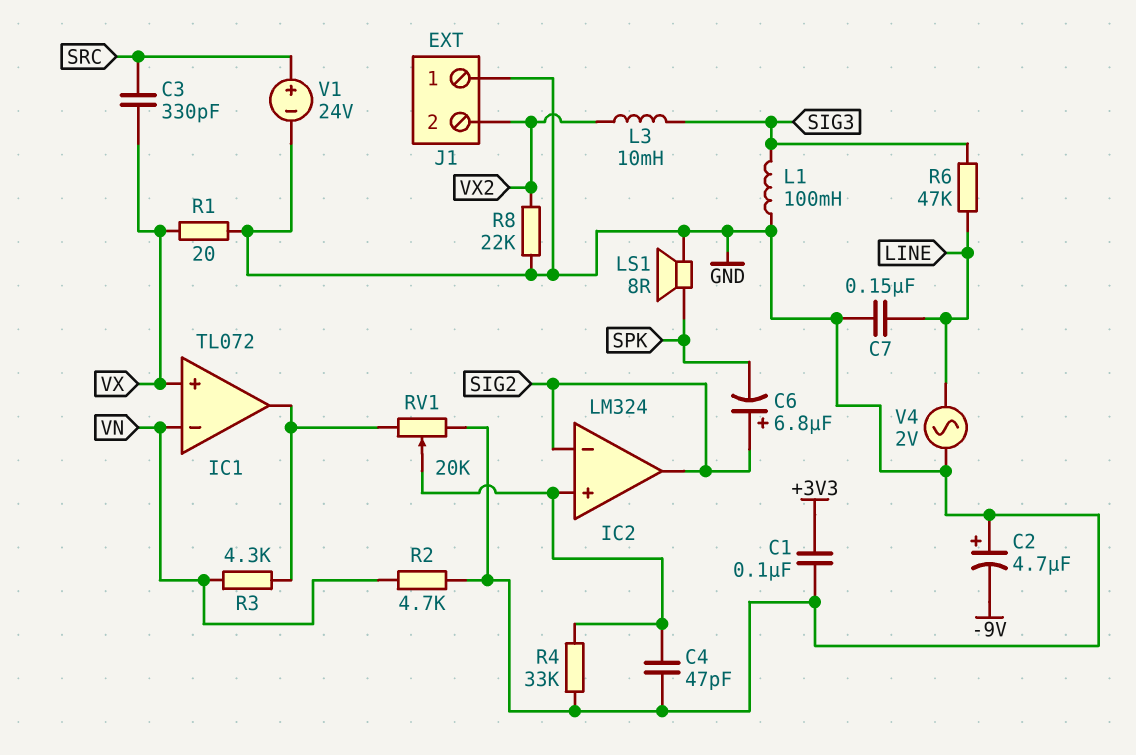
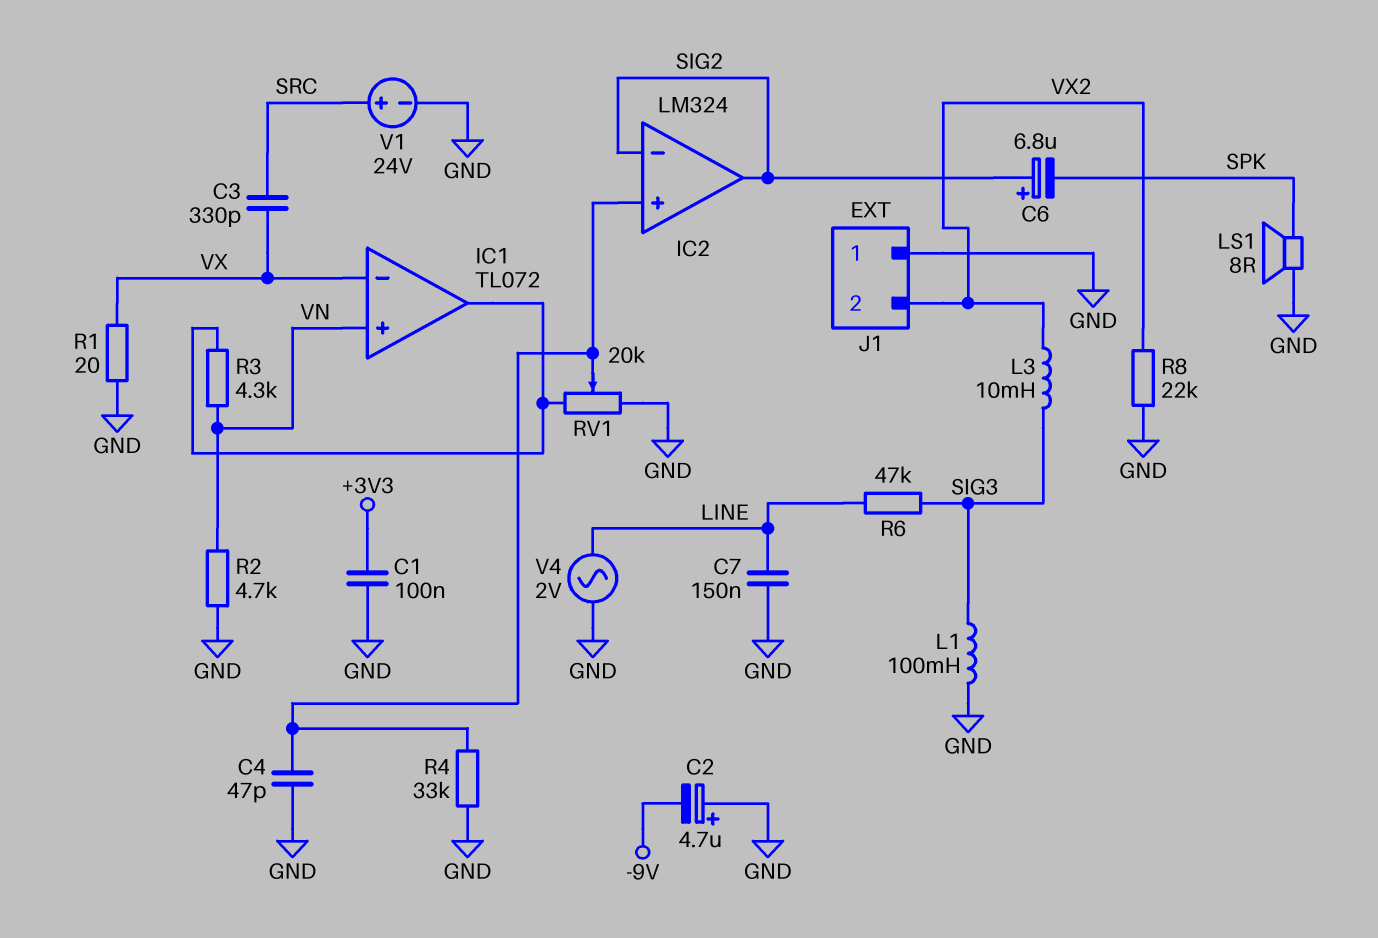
IC1 pin in+: VX -> VN
IC1 pin in-: VN -> VX

